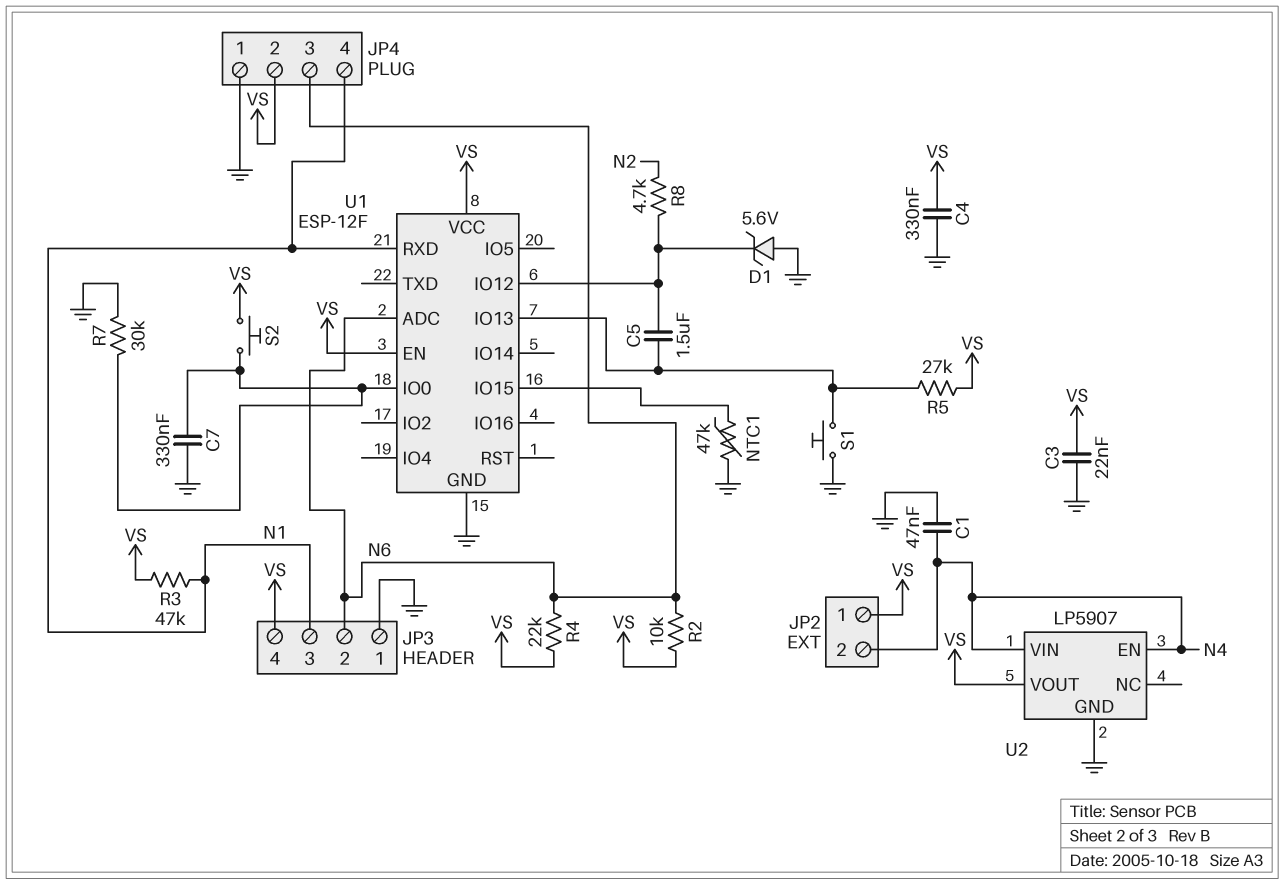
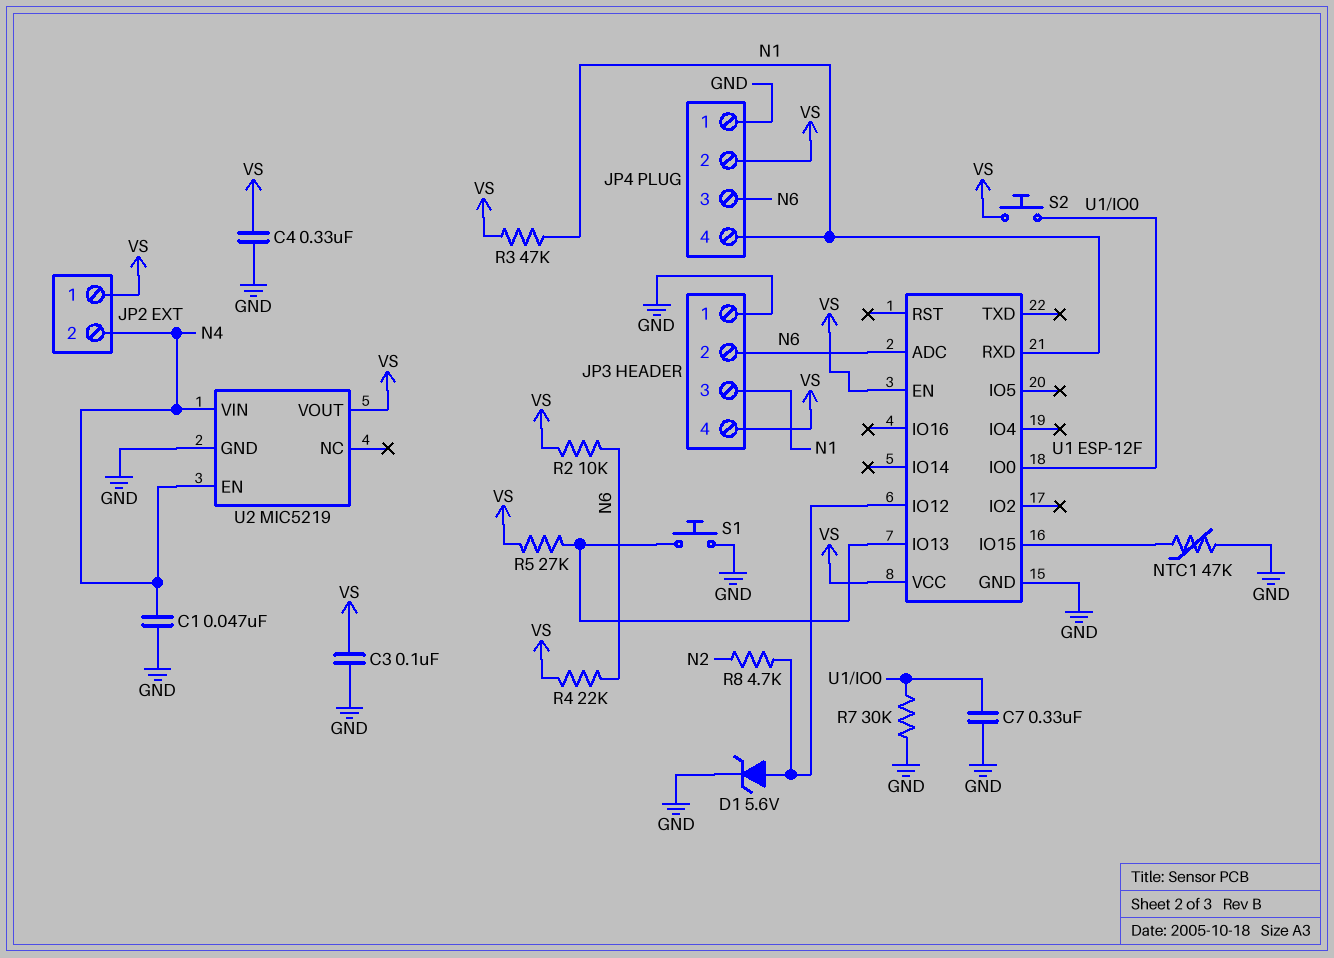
C3: 22nF (GND, VS) -> 100nF (GND, VS)
C5: 1.5uF (U1/IO12, U1/IO13) -> none
D1: zener 5.6V (A GND, K U1/IO12) -> zener 5.6V (A U1/IO12, K GND)
U2: LP5907 -> MIC5219

